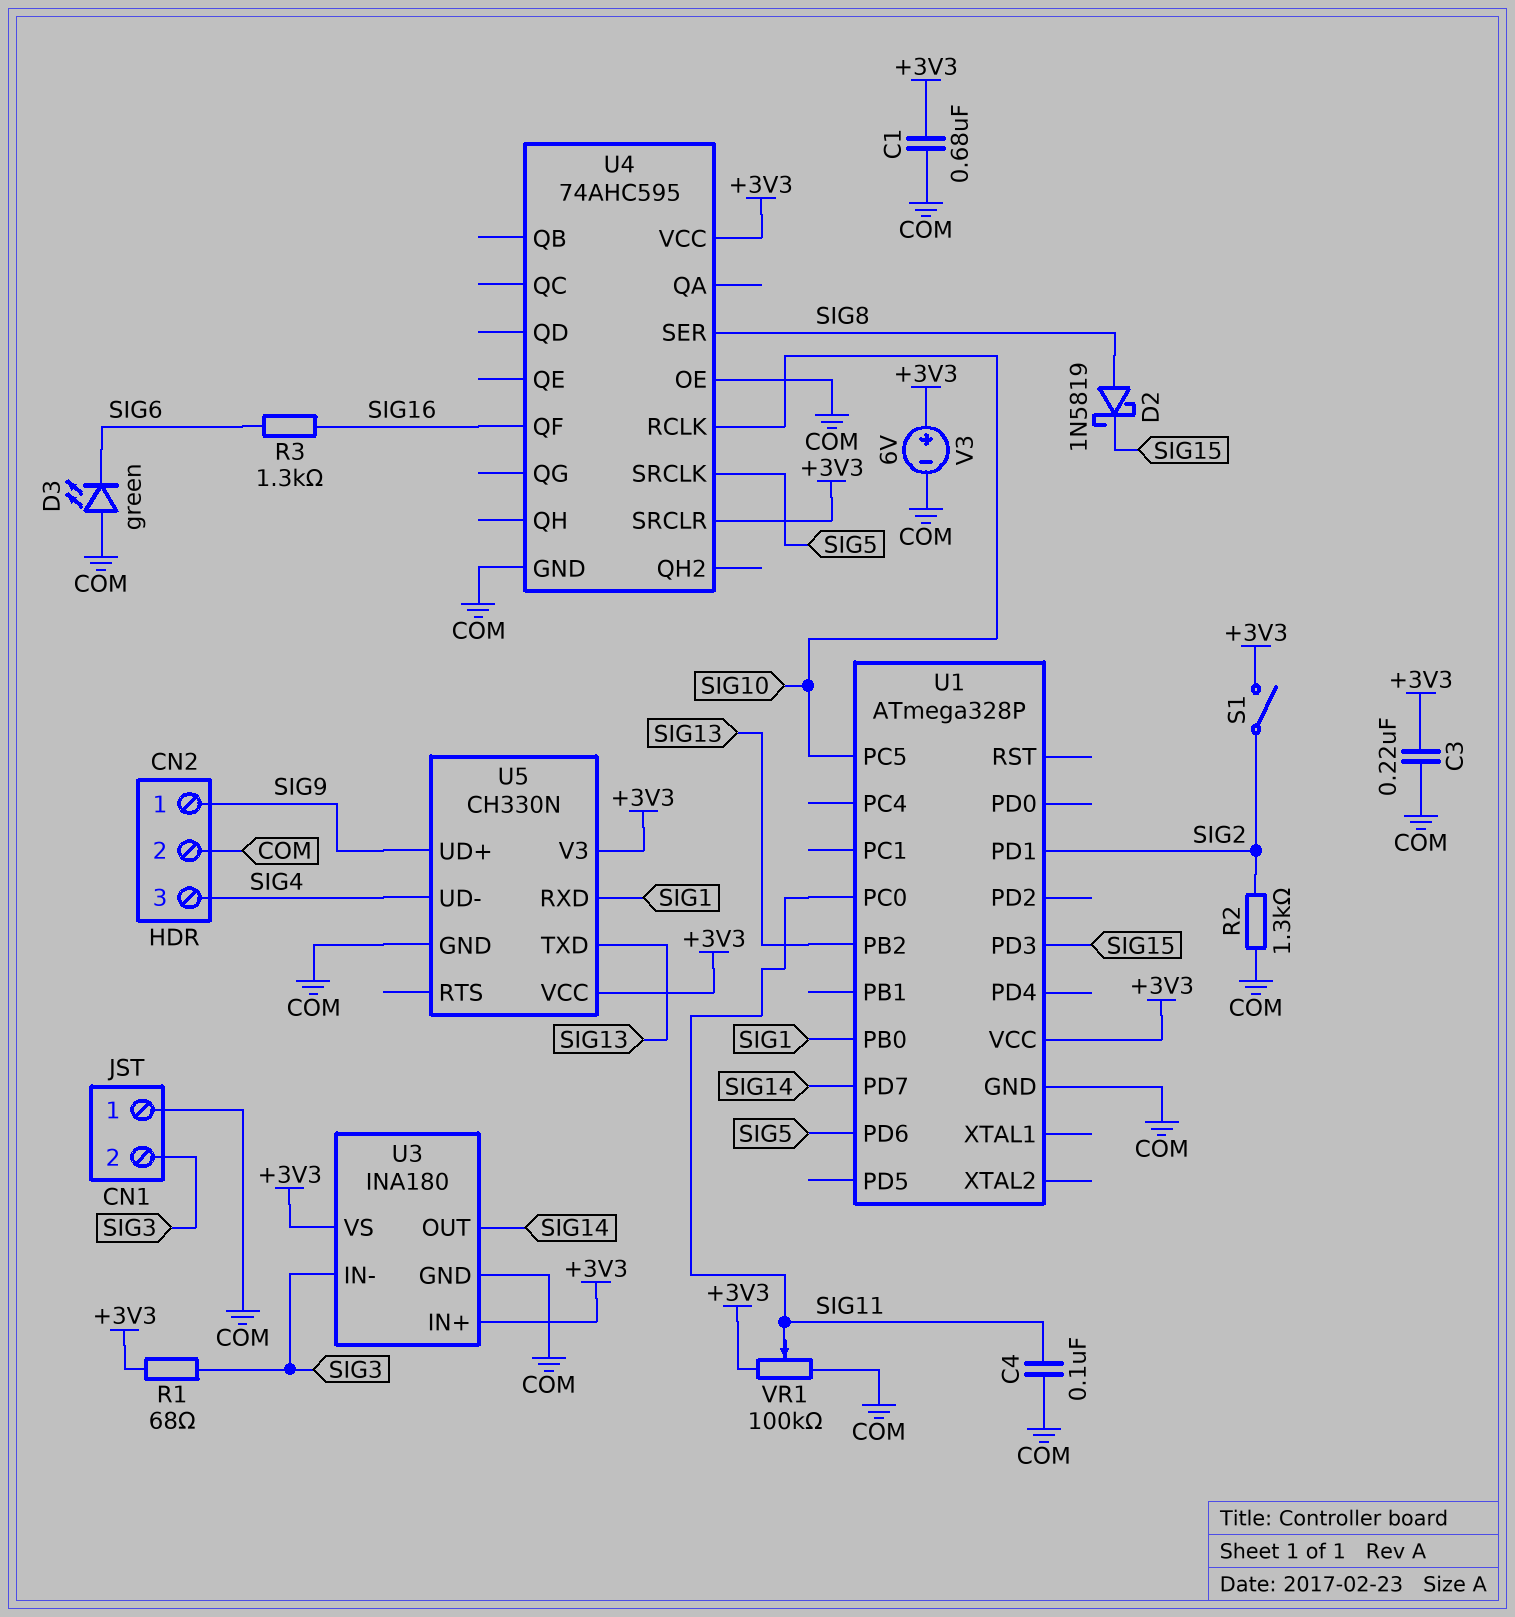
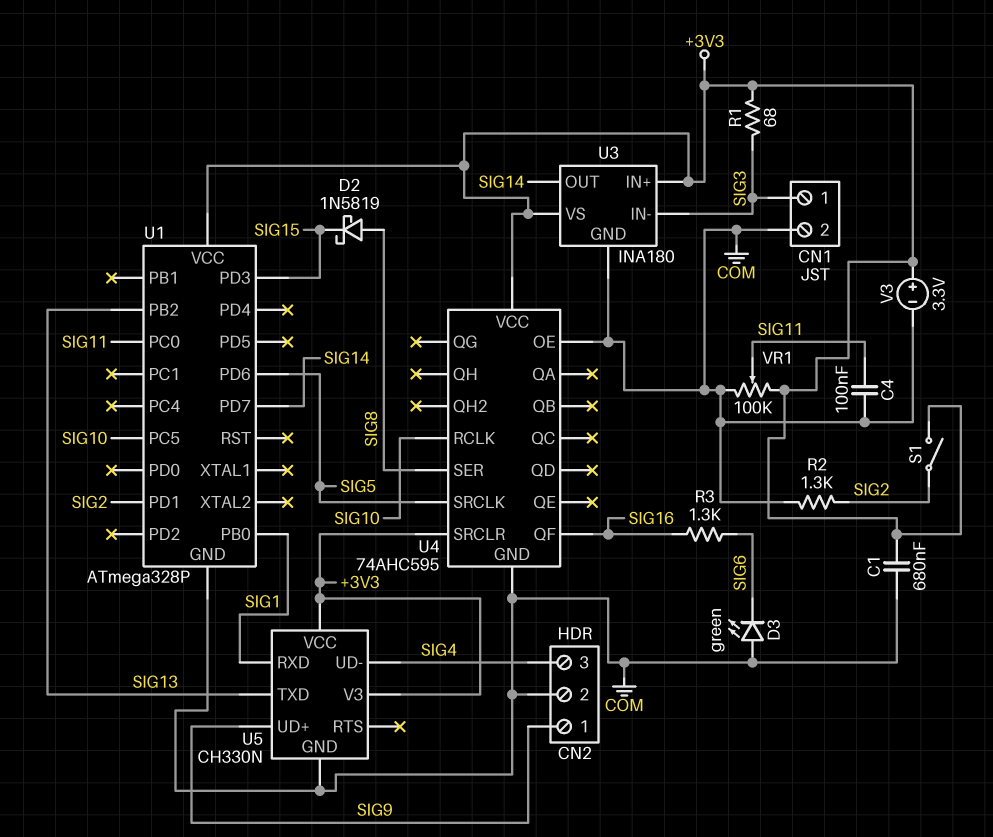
C3: 220nF (+3V3, COM) -> none
CN1 pin 1: COM -> SIG3
CN1 pin 2: SIG3 -> COM
V3: 6V (plus +3V3, minus COM) -> 3.3V (plus +3V3, minus COM)

